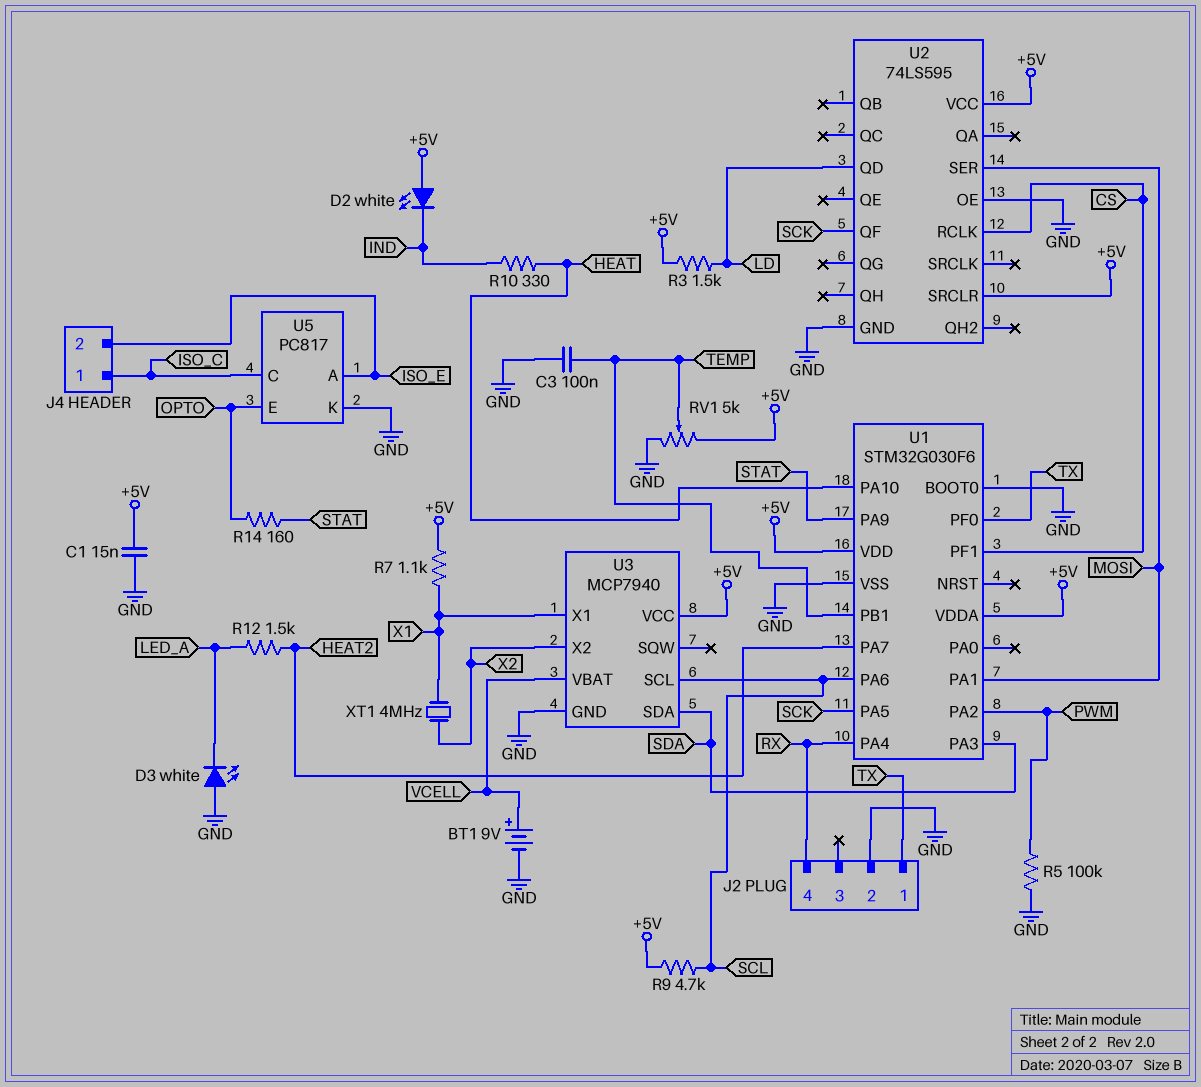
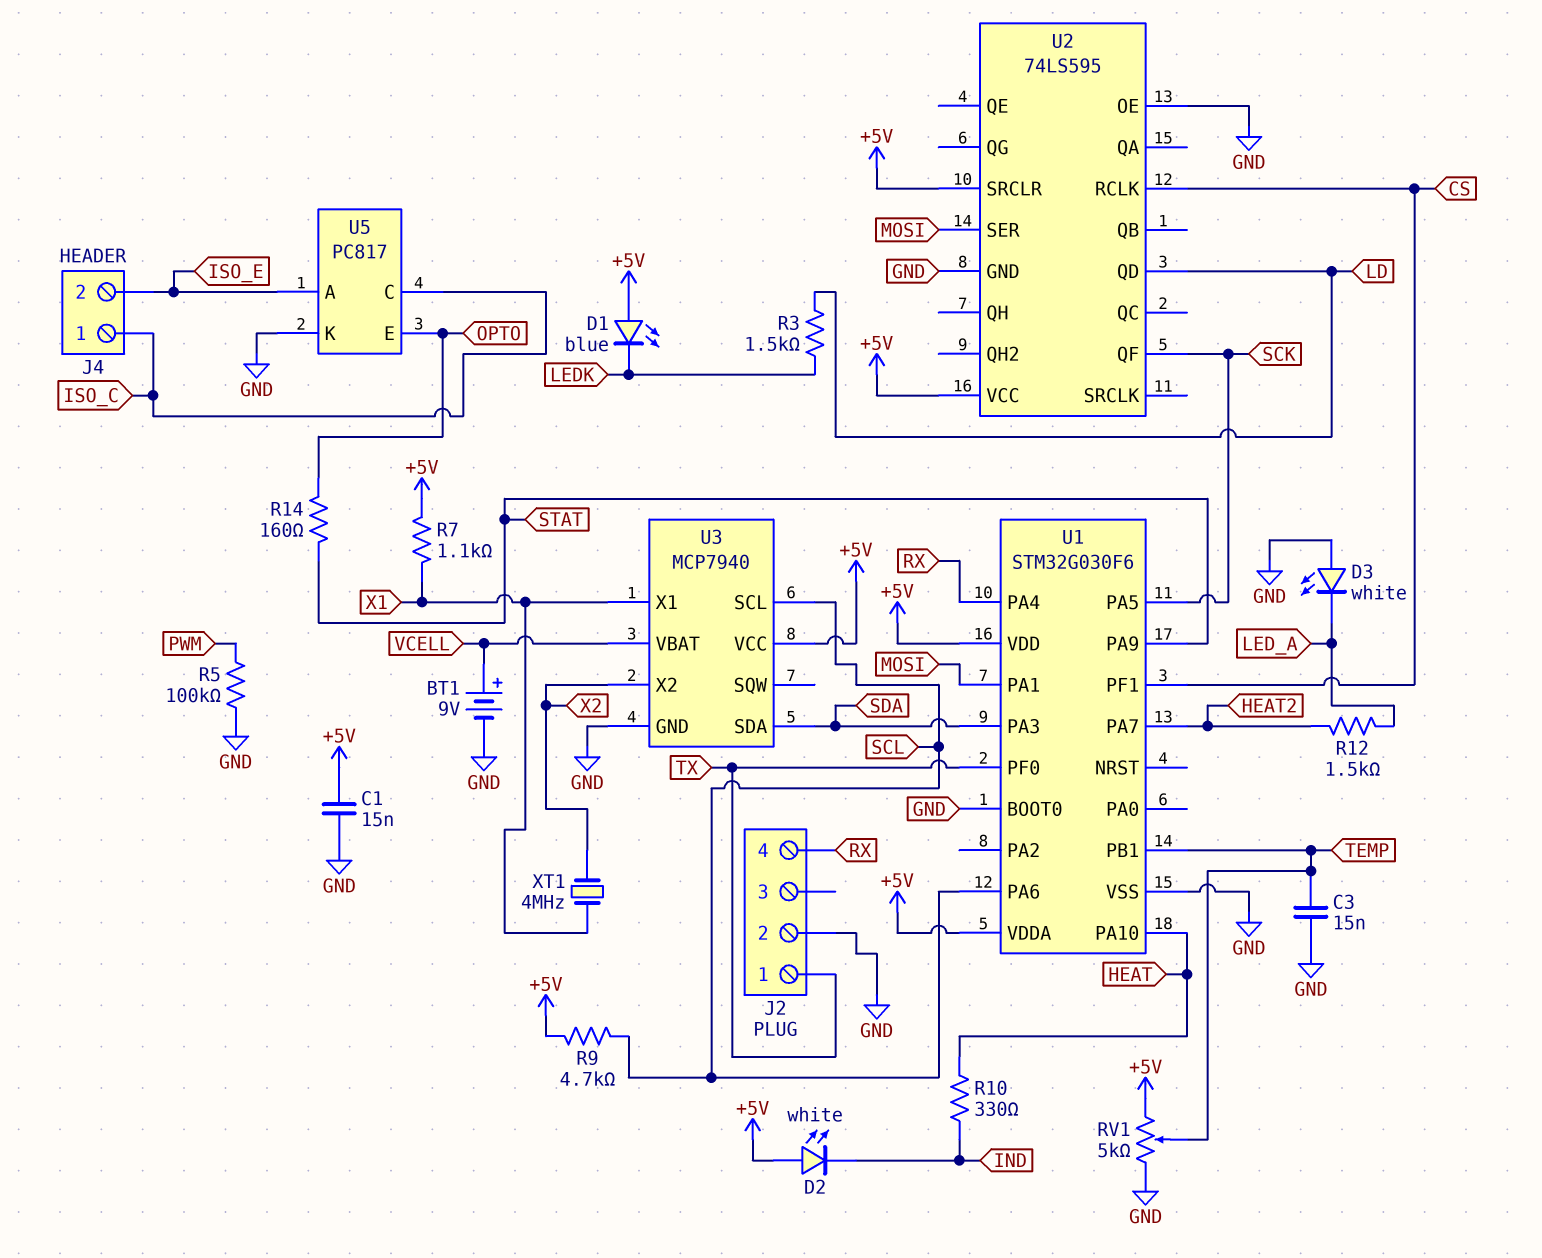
C3: 100nF (GND, TEMP) -> 15nF (GND, TEMP)
D1: none -> LED blue (A +5V, K LEDK)
R3: 1.5k (+5V, LD) -> 1.5k (LD, LEDK)
U1 pin PA2: PWM -> none

